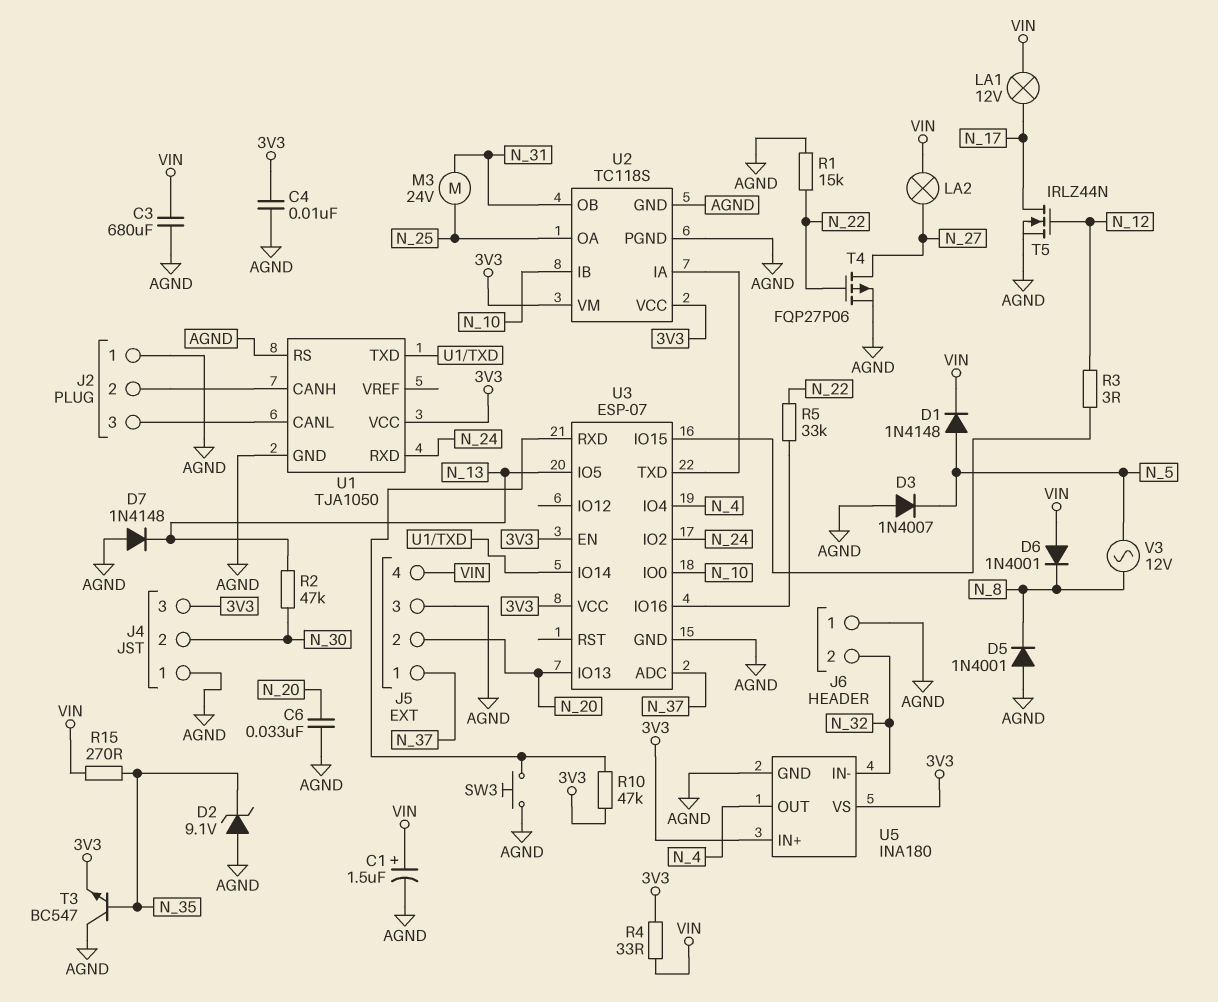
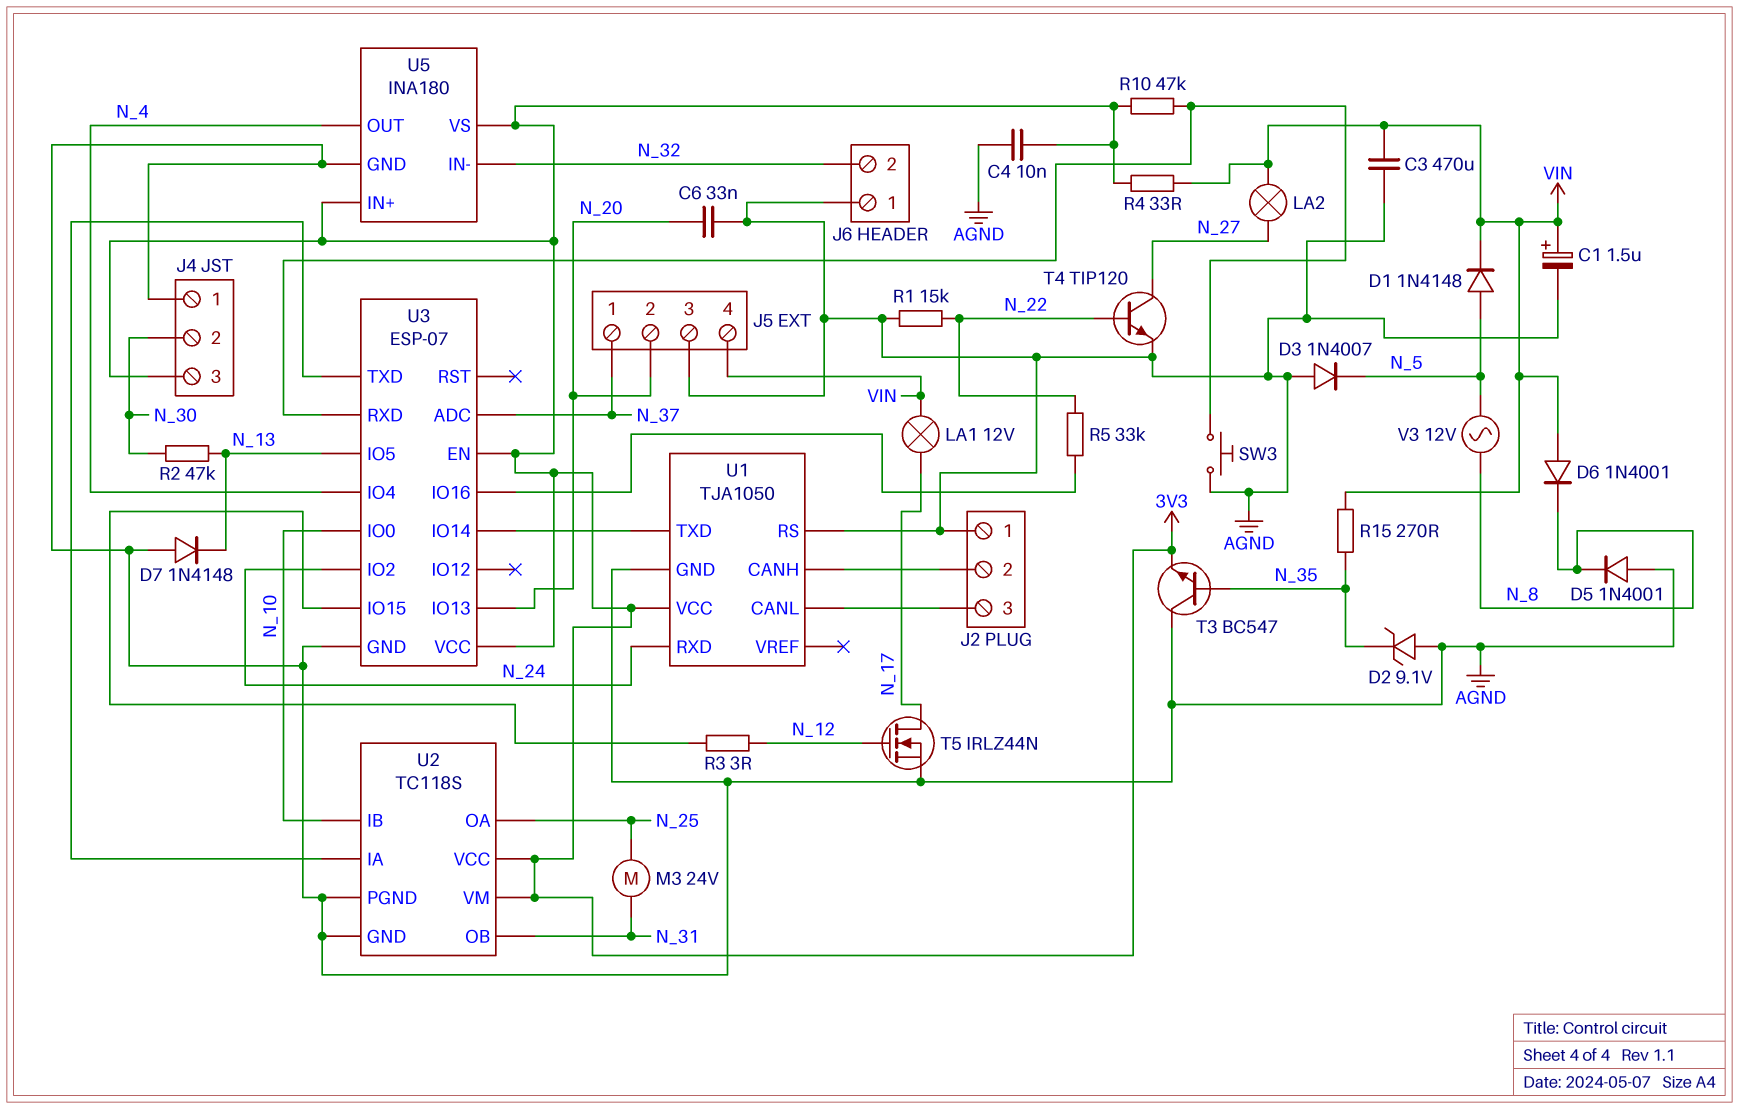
C3: 680uF (AGND, VIN) -> 470uF (AGND, VIN)
T4: PMOS FQP27P06 (G N_22, D N_27, S AGND) -> NPN TIP120 (B N_22, C N_27, E AGND)

